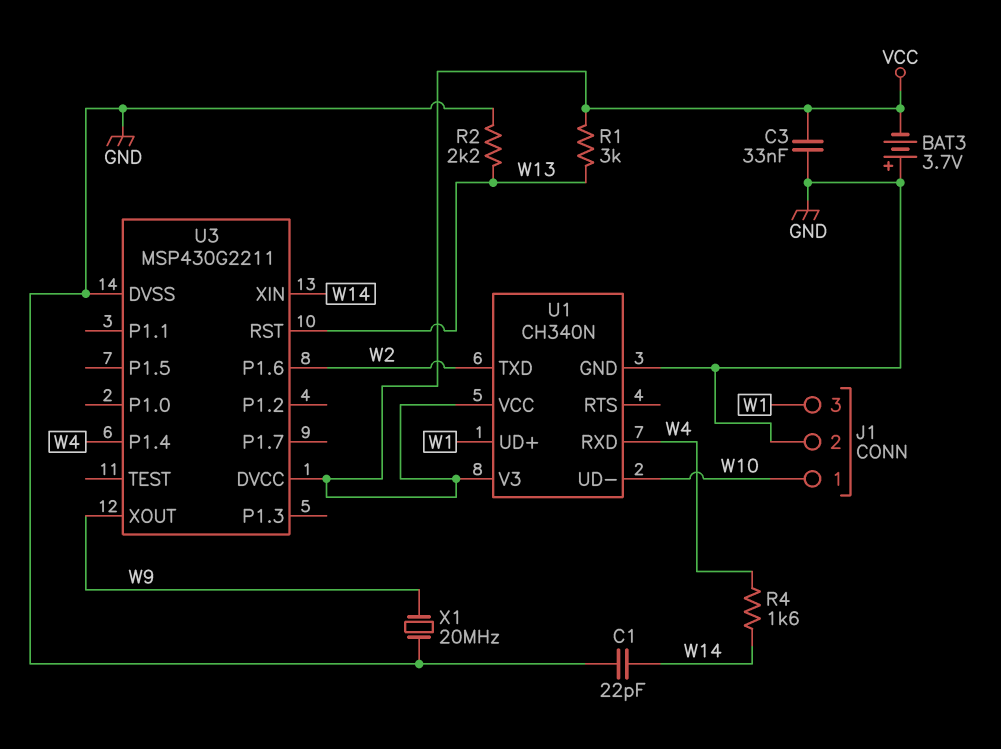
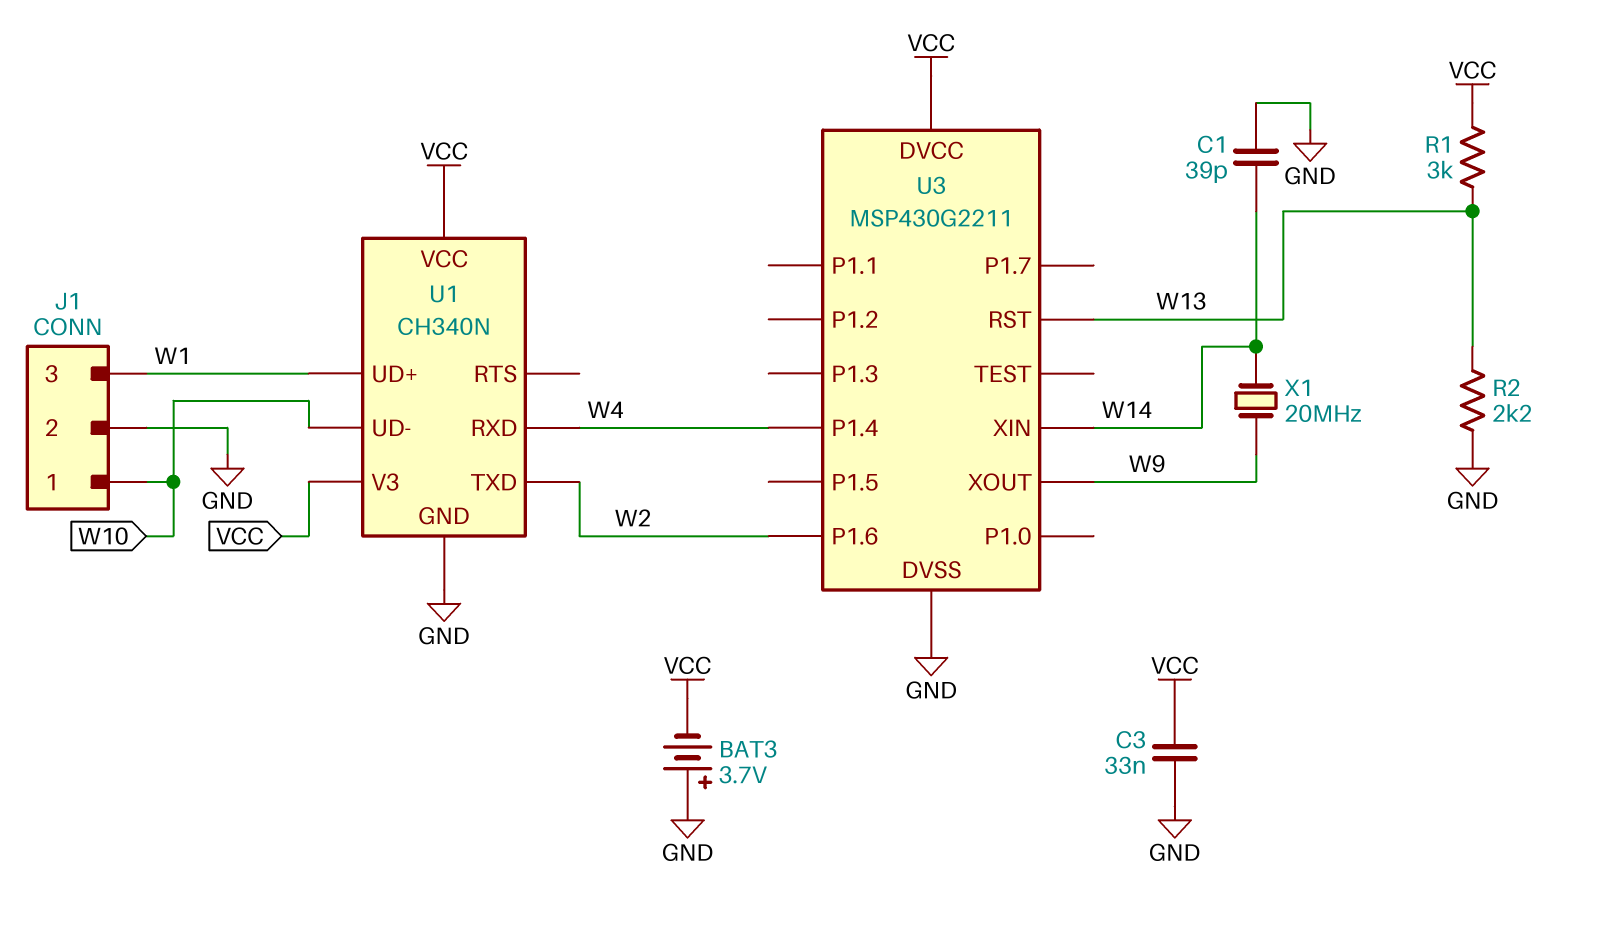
C1: 22pF (GND, W14) -> 39pF (GND, W14)
R4: 1.6k (W4, W14) -> none
X1: 20MHz (GND, W9) -> 20MHz (W9, W14)

